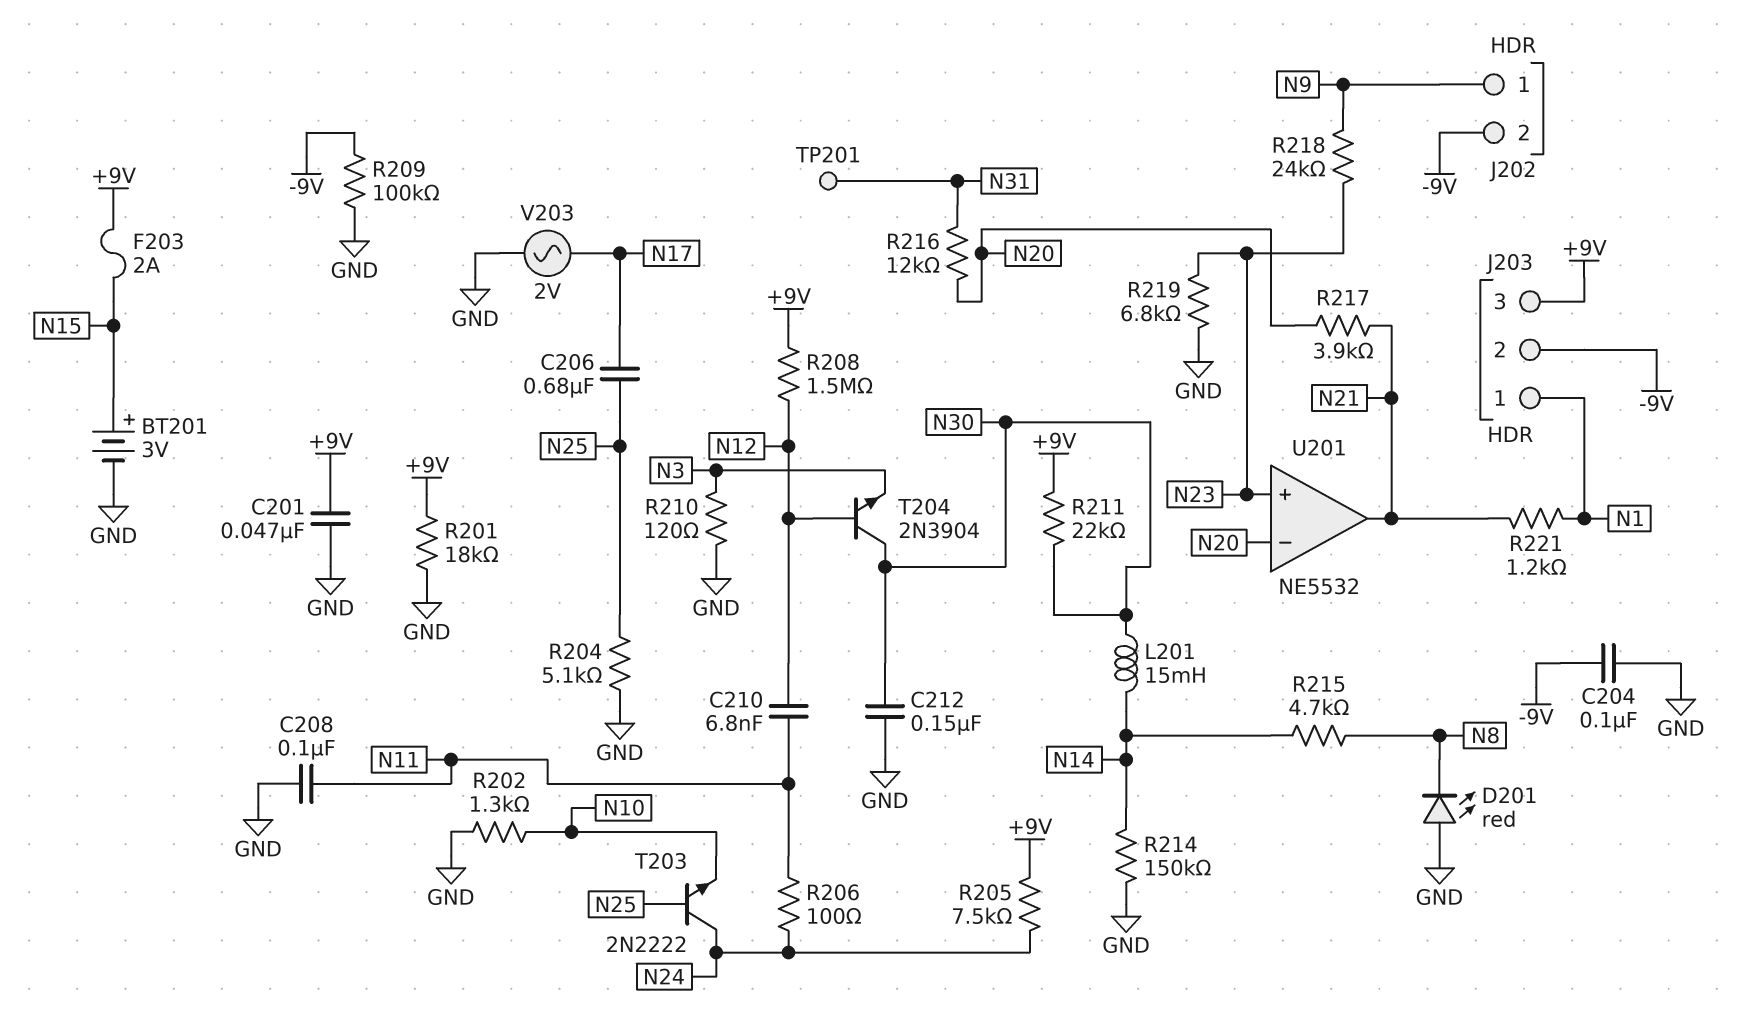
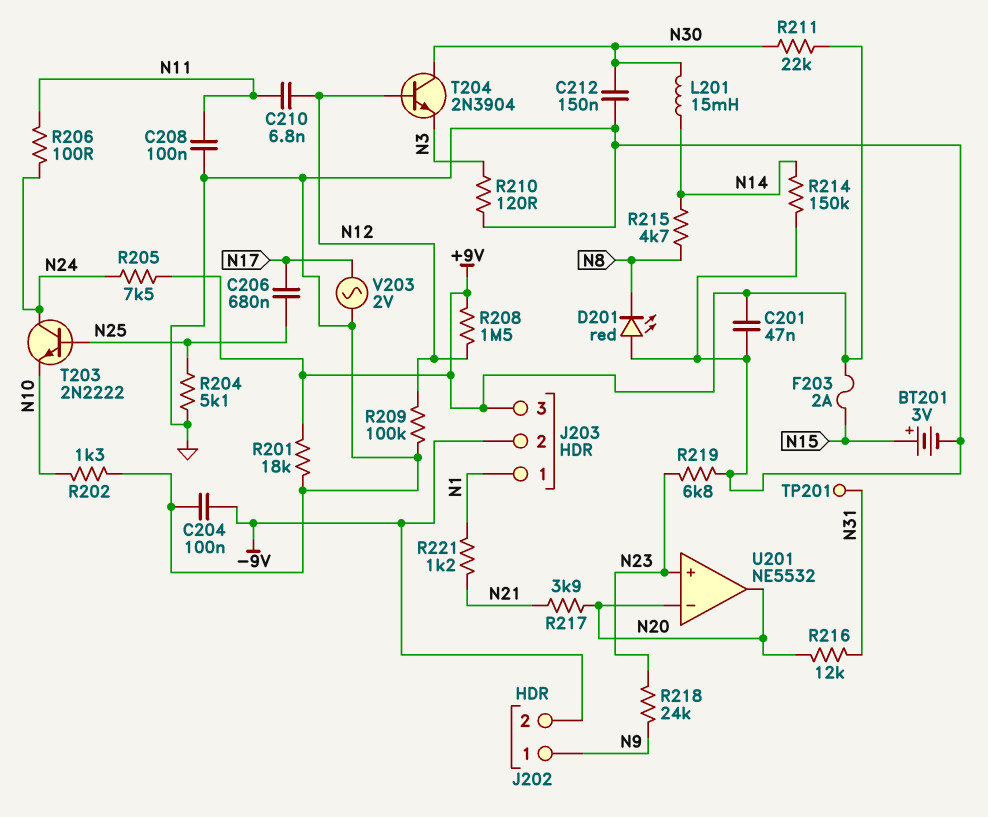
R209: 100k (-9V, GND) -> 100k (GND, N12)
U201 pin out: N21 -> N20

